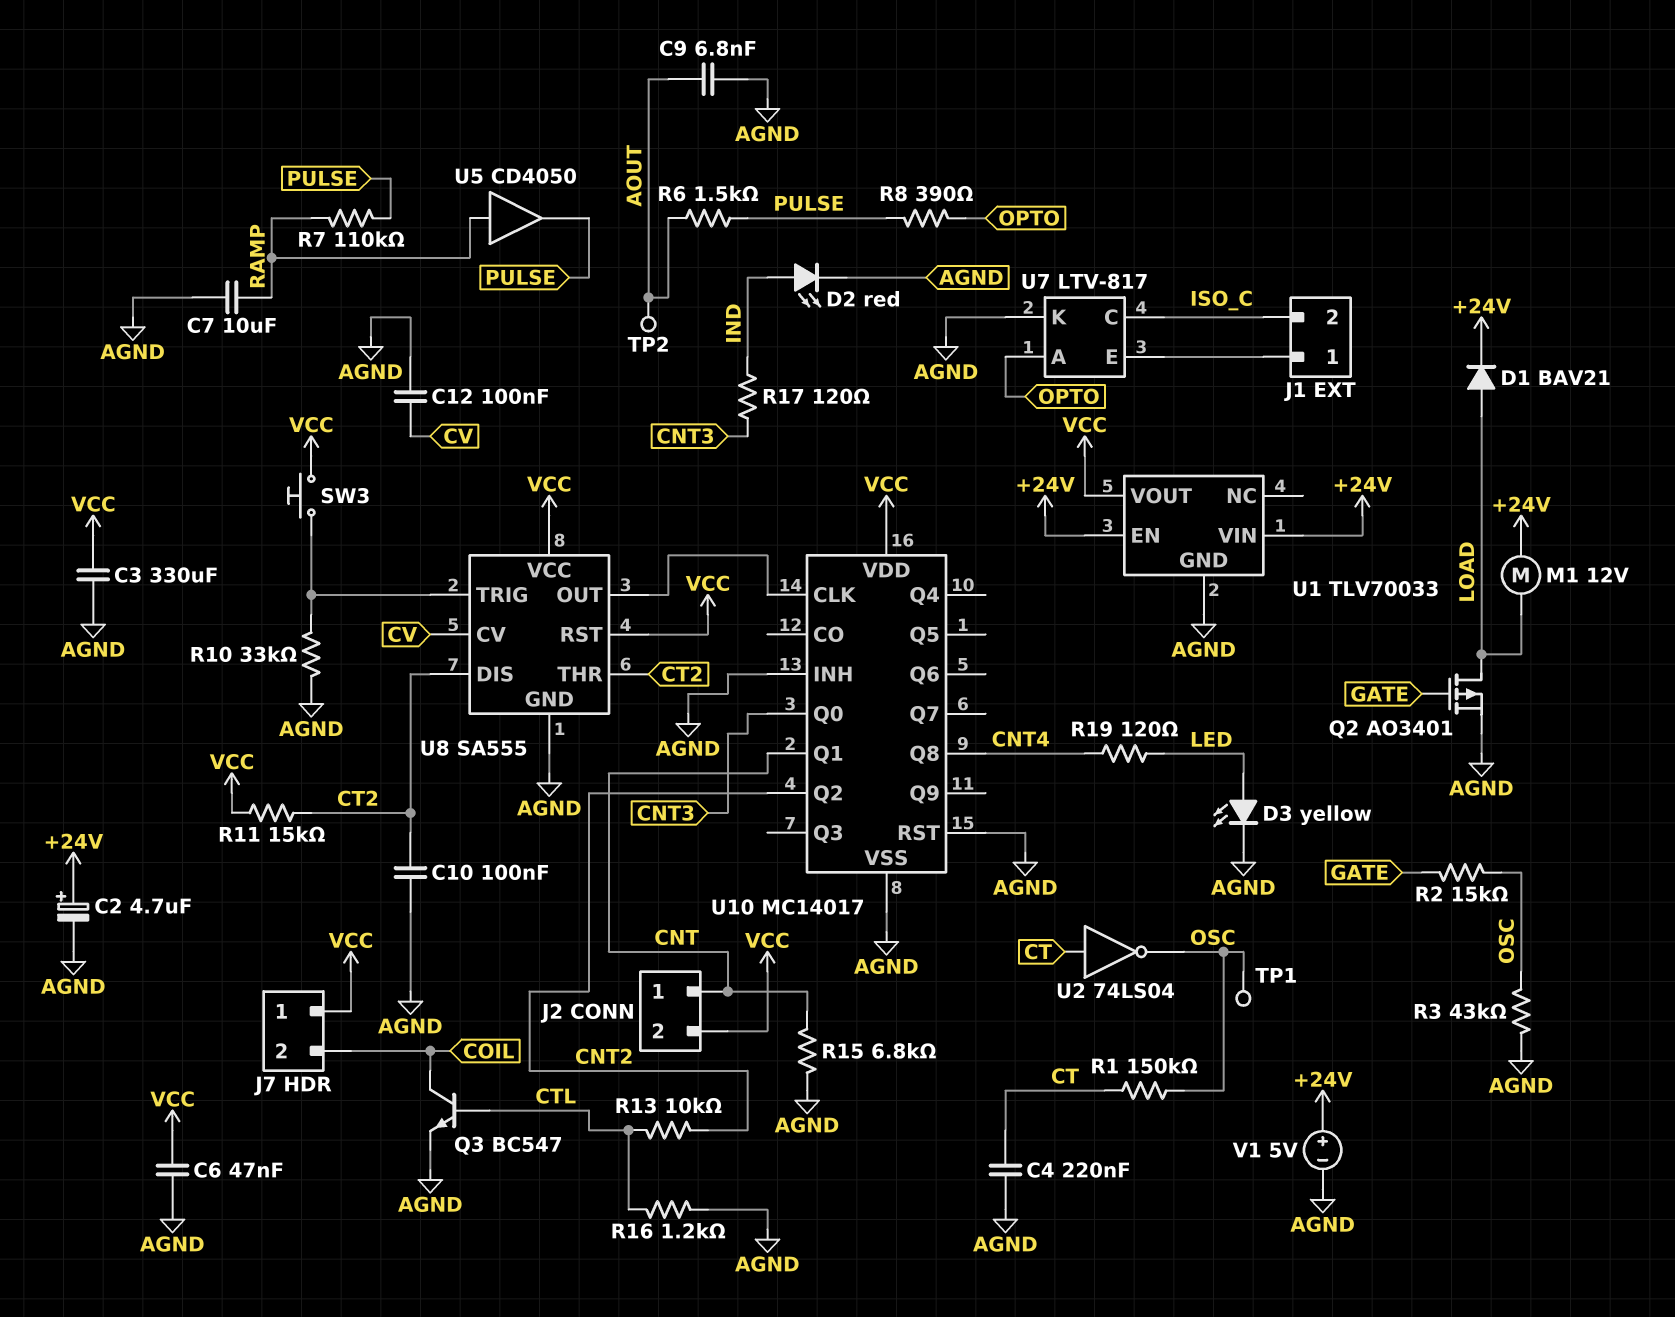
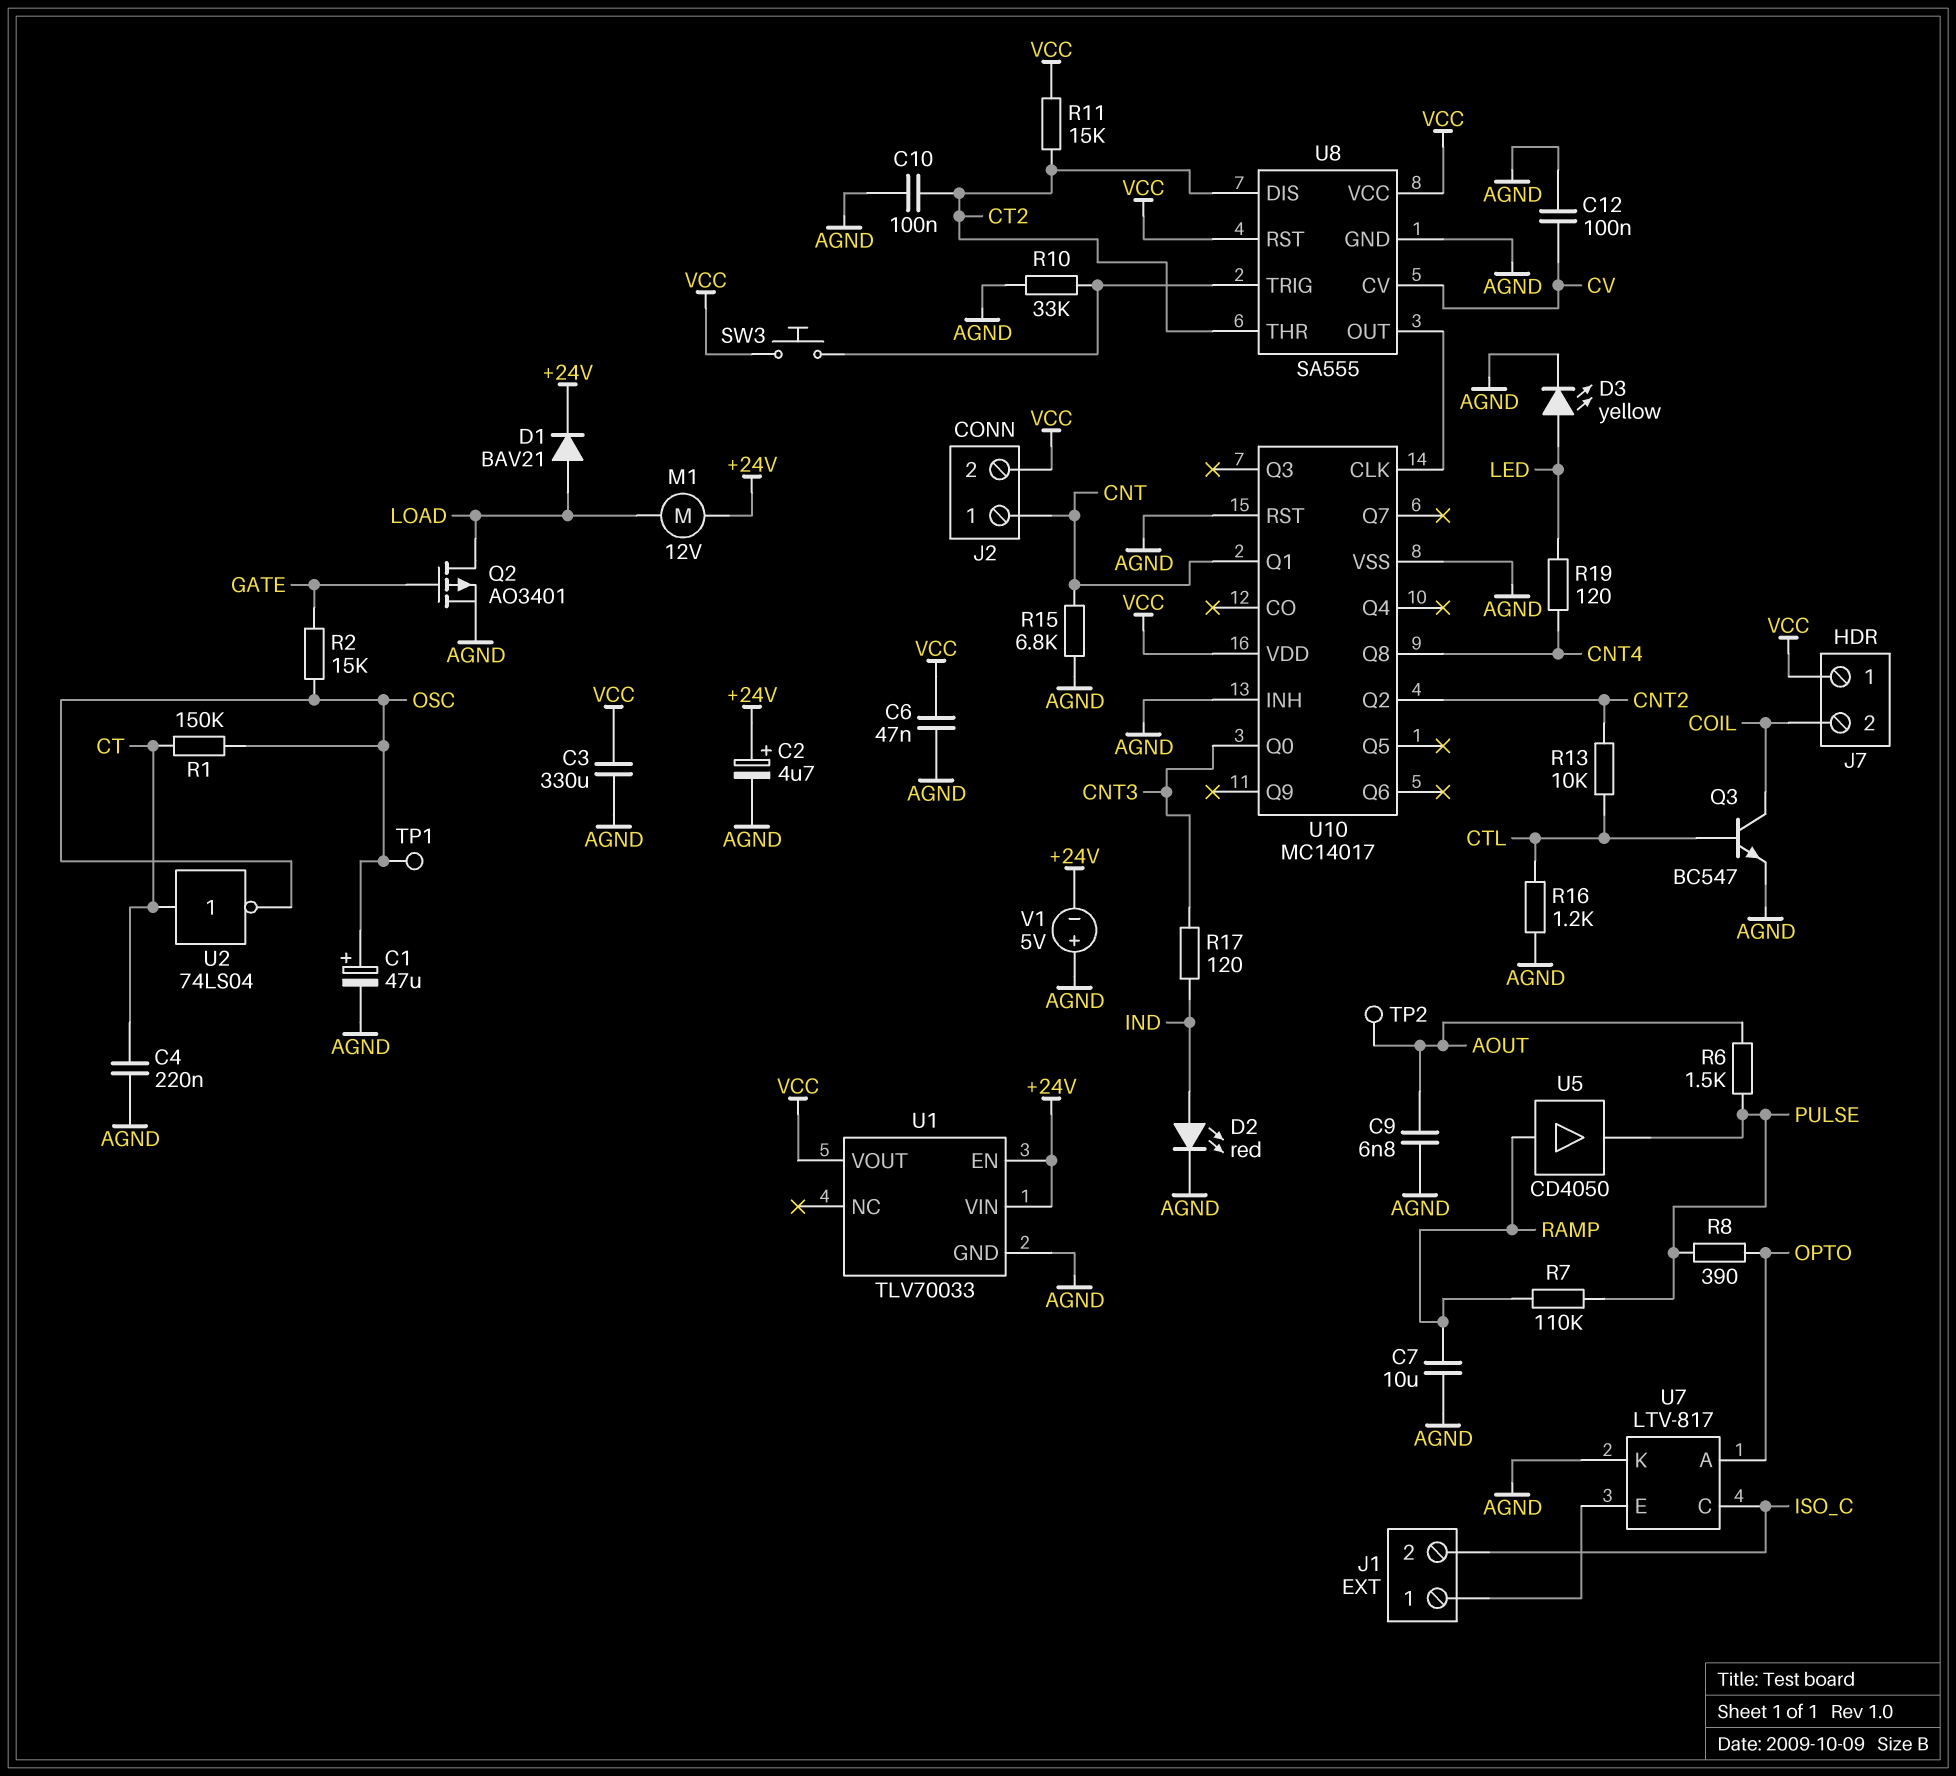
C1: none -> 47uF (plus OSC, minus AGND)
R3: 43k (AGND, OSC) -> none
V1: 5V (plus +24V, minus AGND) -> 5V (plus AGND, minus +24V)

